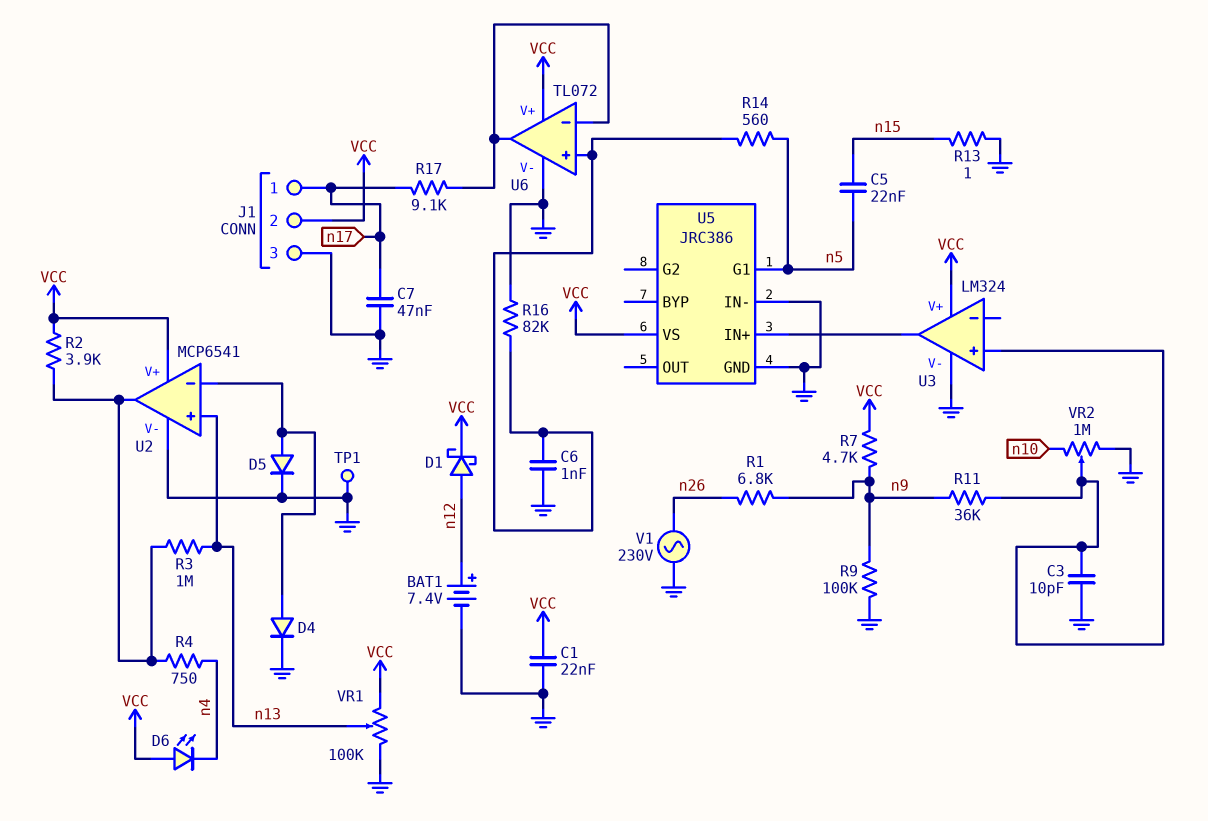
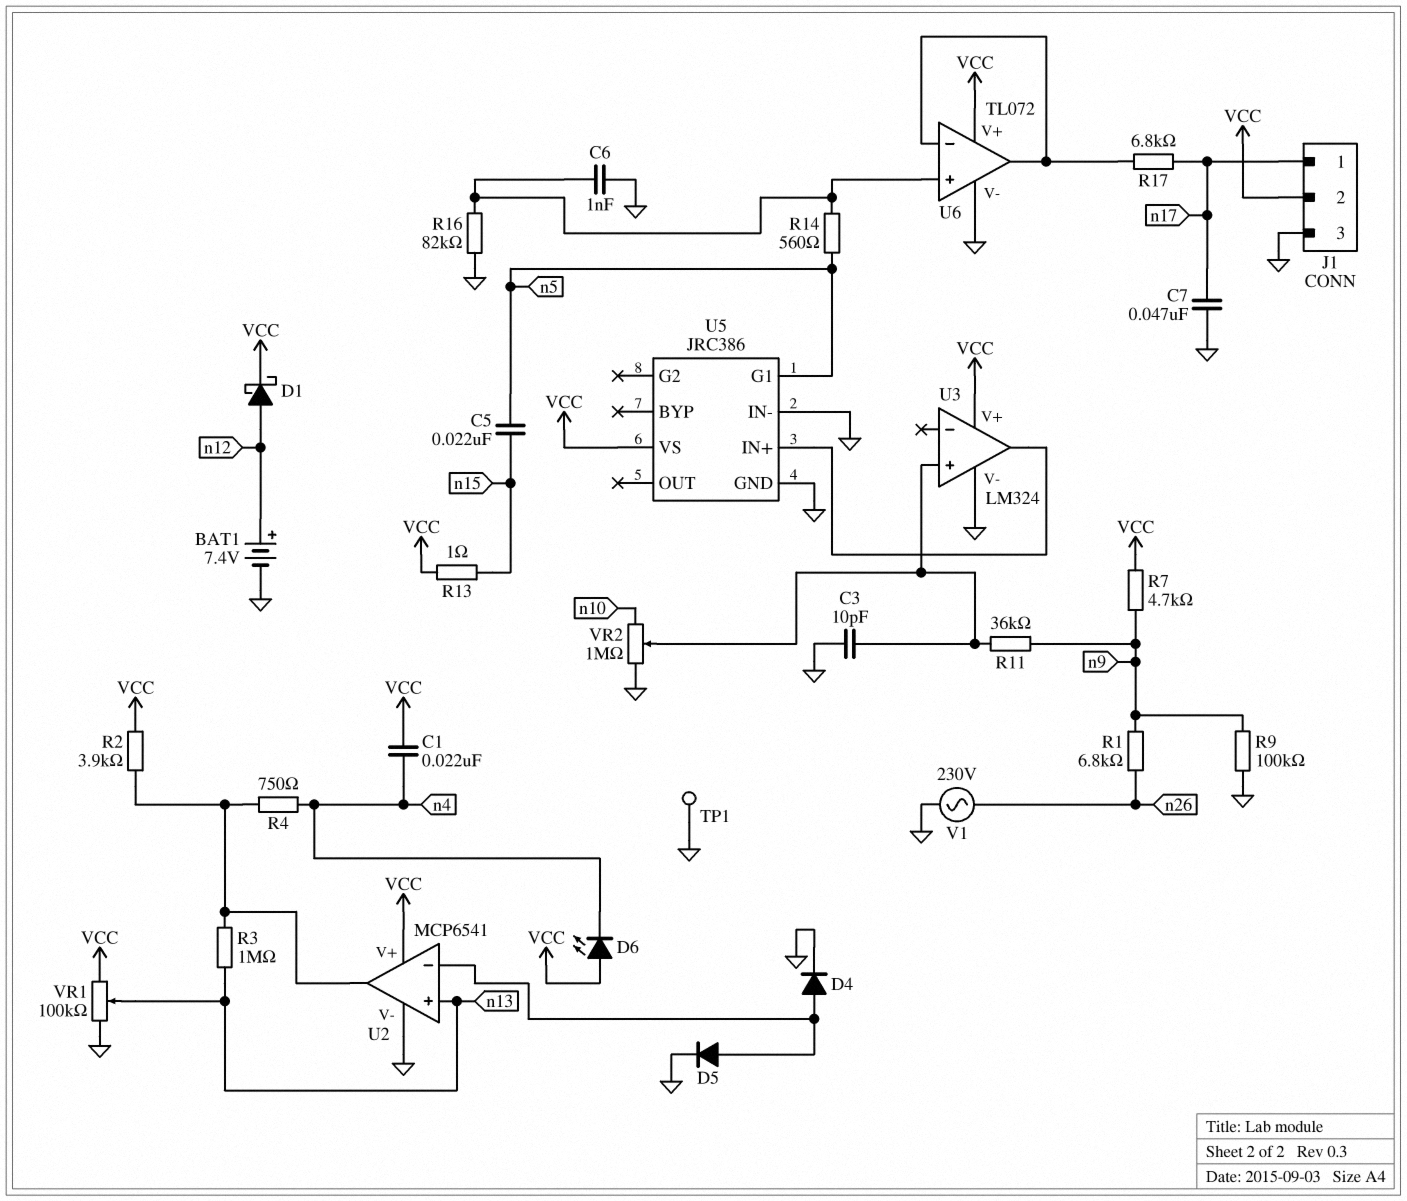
C1: 22nF (GND, VCC) -> 22nF (VCC, n4)
R13: 1 (GND, n15) -> 1 (VCC, n15)
R17: 9.1k (U6/in-, n17) -> 6.8k (U6/in-, n17)

